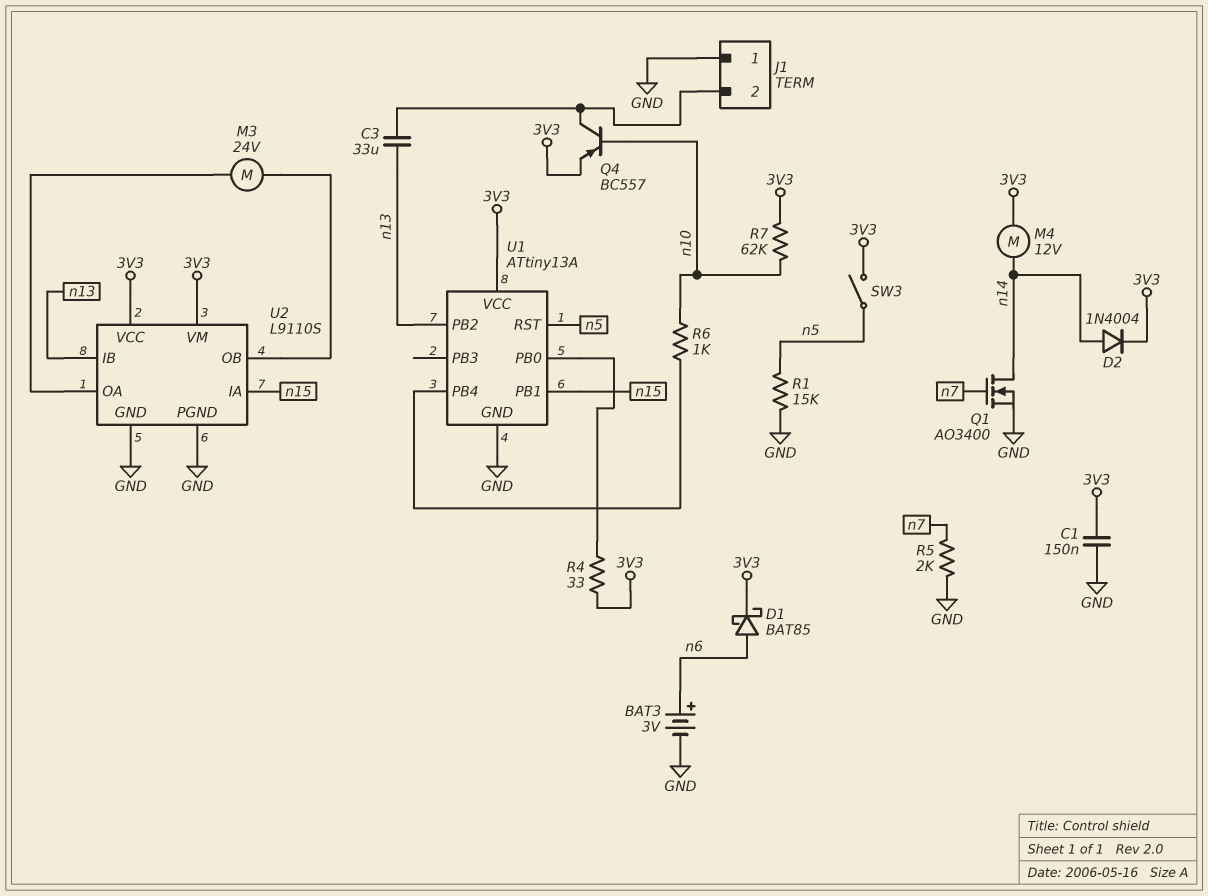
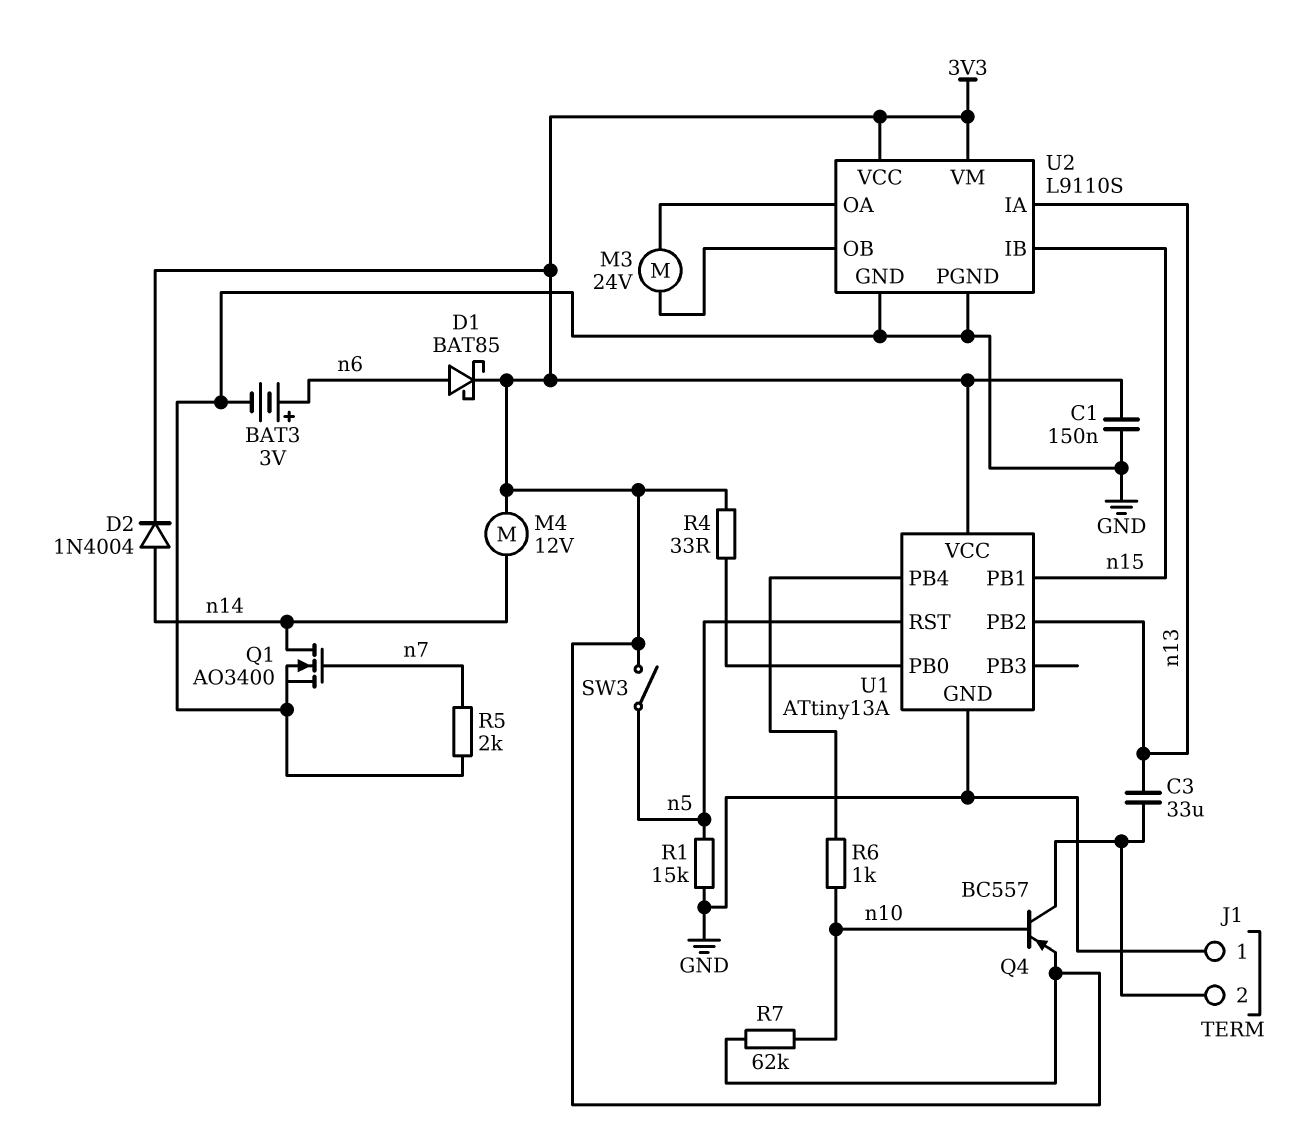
U2 pin IA: n15 -> n13
U2 pin IB: n13 -> n15

